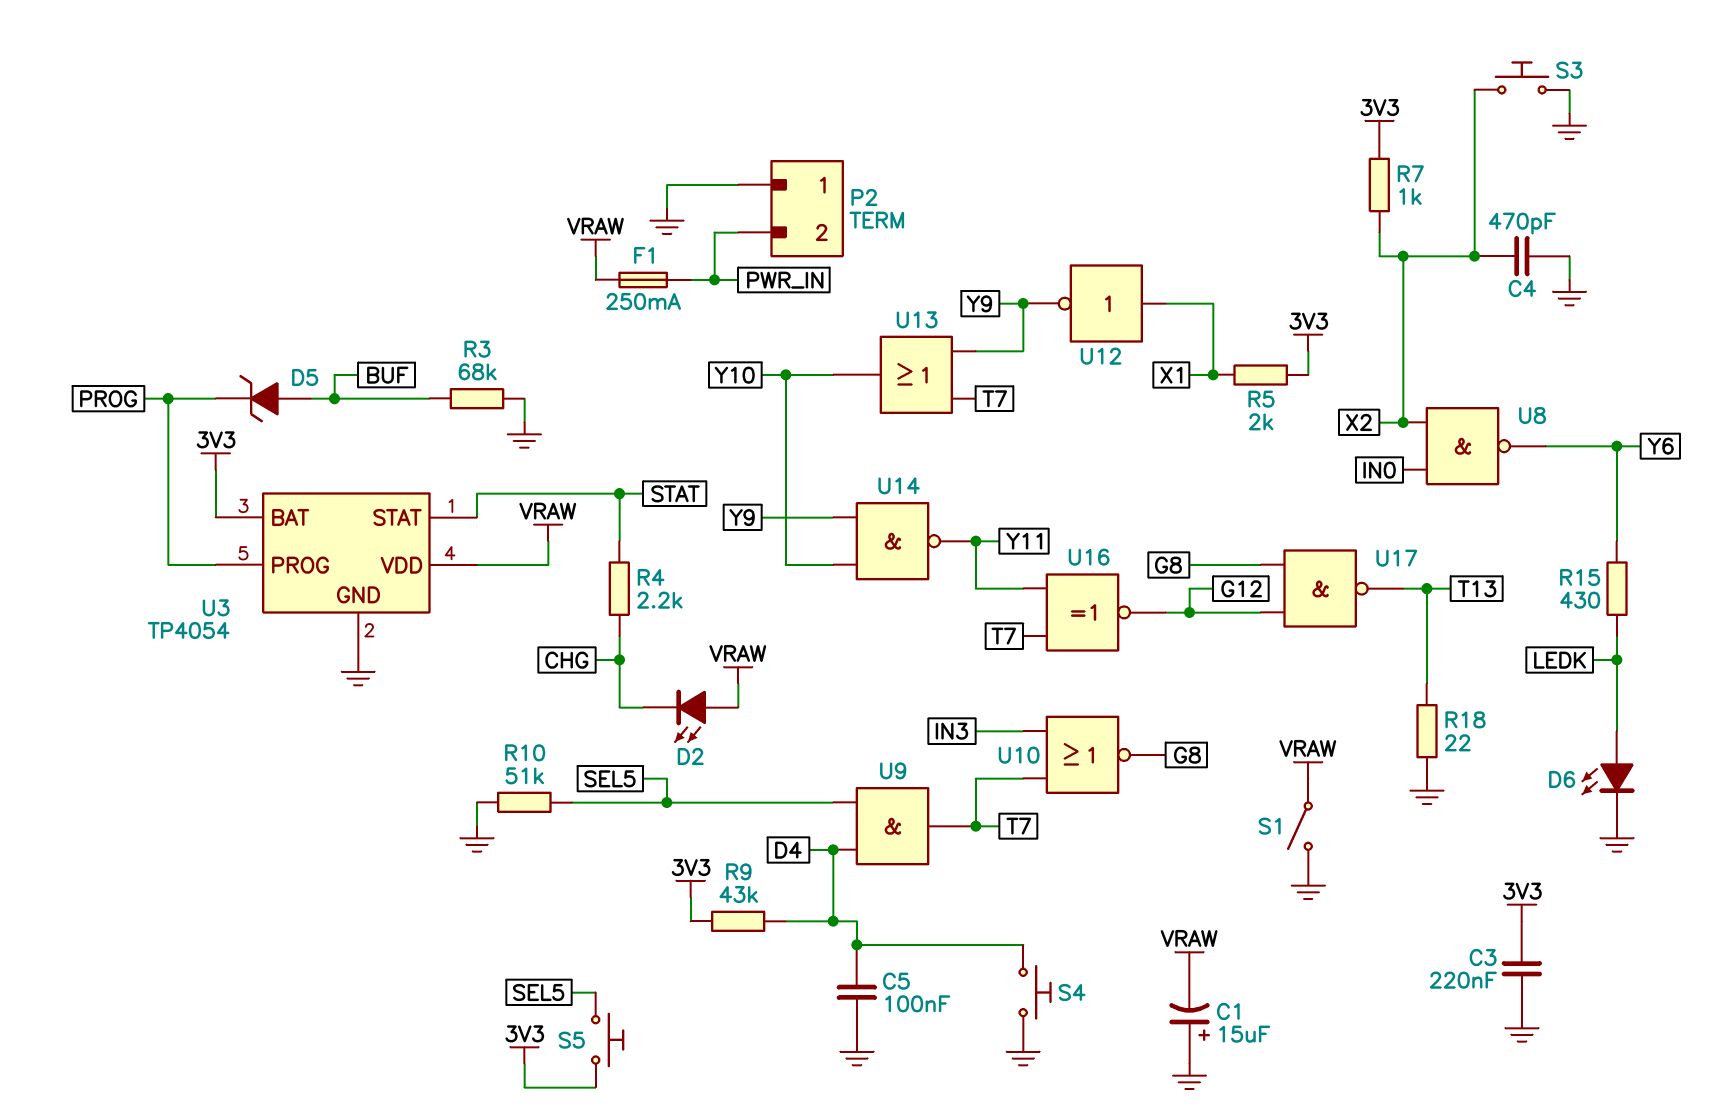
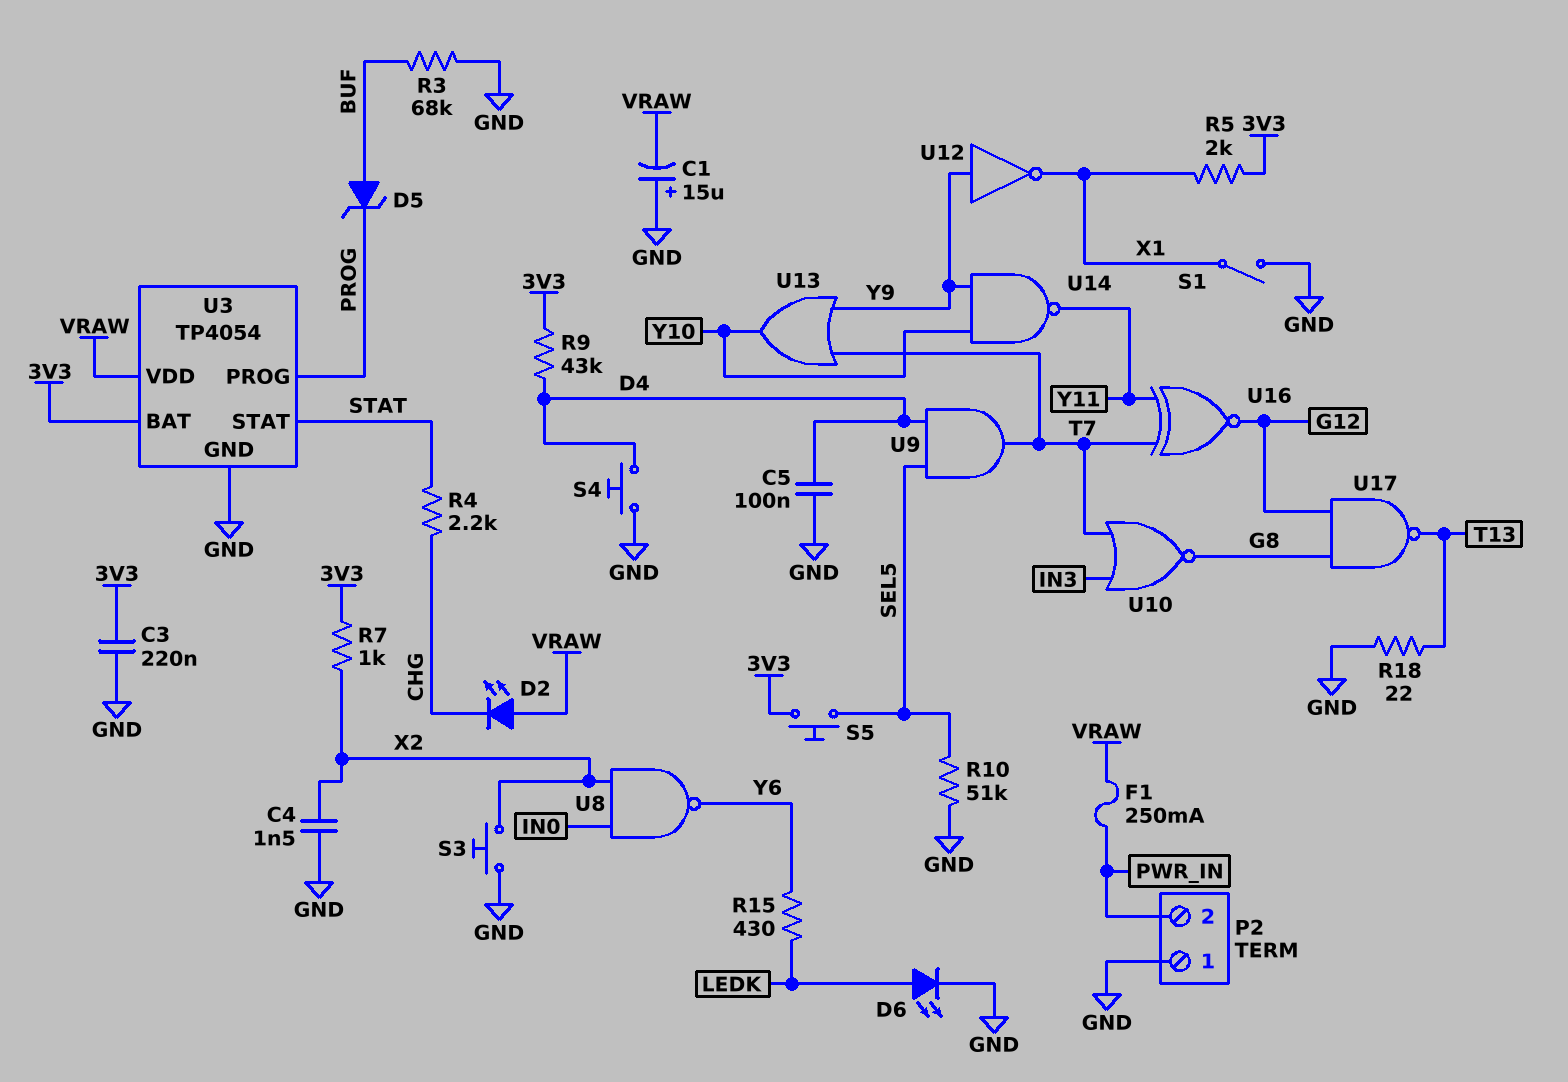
C4: 470pF (GND, X2) -> 1.5nF (GND, X2)
S1: switch (GND, VRAW) -> switch (GND, X1)
U12: NOT (in X1, out Y9) -> NOT (in Y9, out X1)

